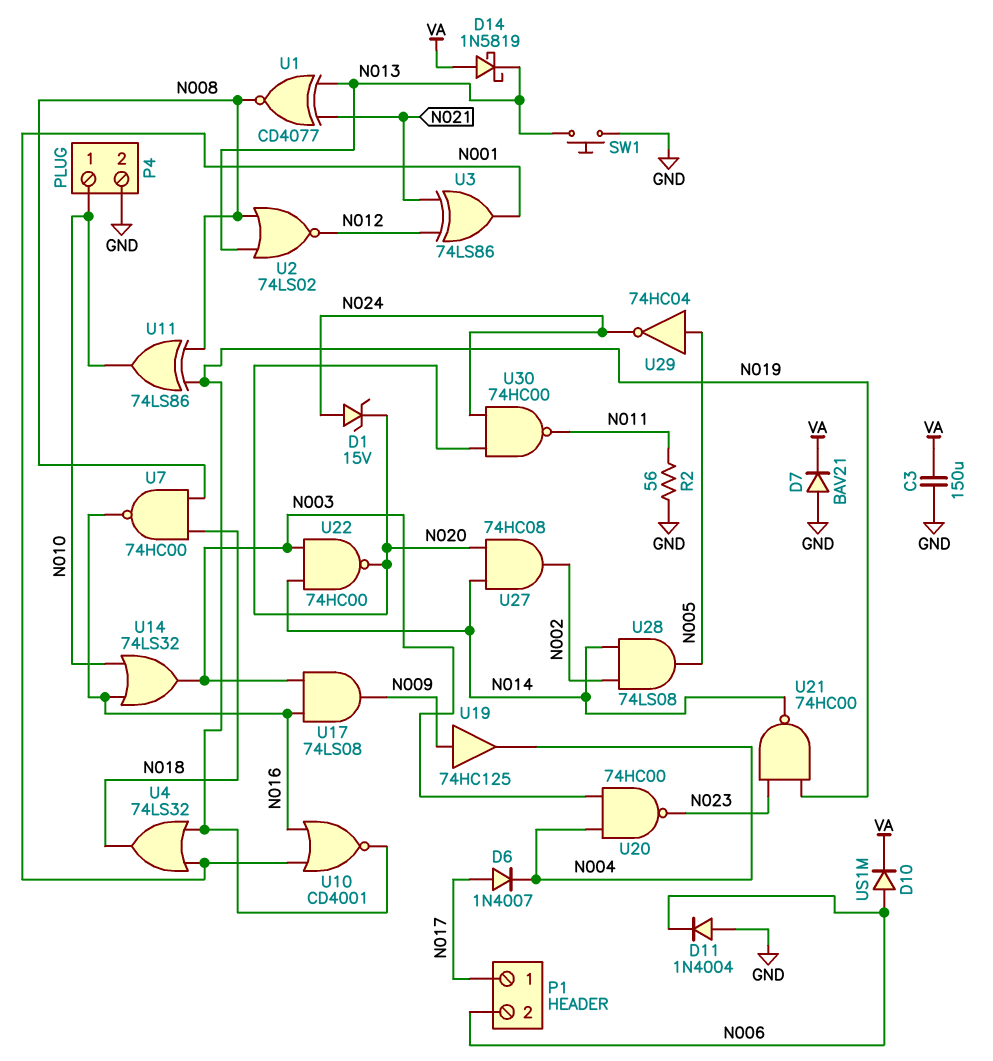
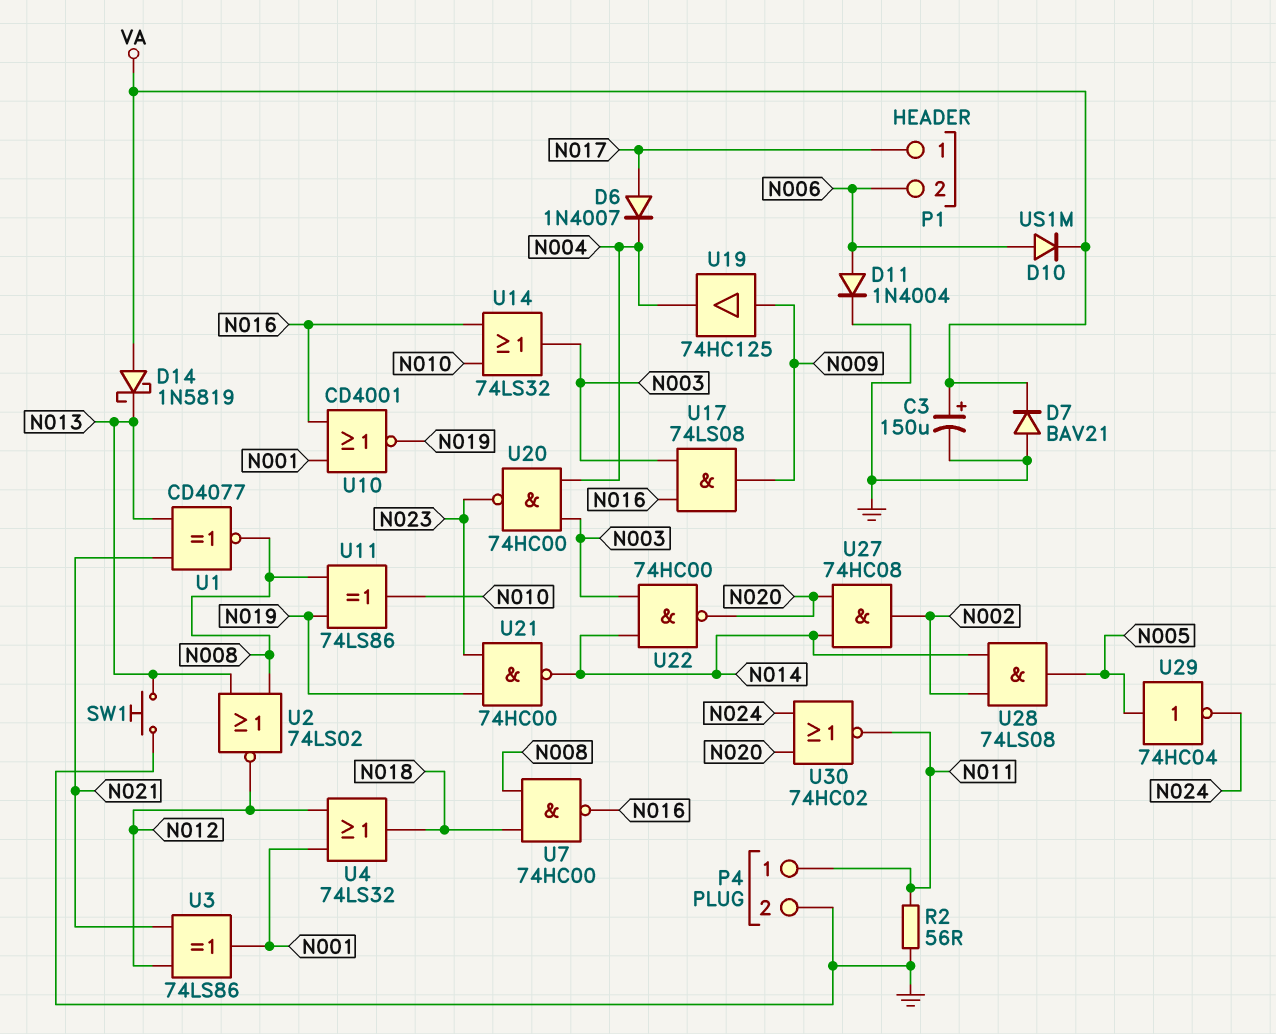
C3: 150uF (GND, VA) -> 150uF (plus VA, minus GND)
D1: zener 15V (A N024, K N020) -> none
D11: diode 1N4004 (A GND, K N006) -> diode 1N4004 (A N006, K GND)
P4 pin 1: N010 -> N011
U4: OR 74LS32 (in N001, in N019, out N018) -> OR 74LS32 (in N001, in N012, out N018)
U30: NAND 74HC00 (in N020, in N024, out N011) -> NOR 74HC02 (in N020, in N024, out N011)

